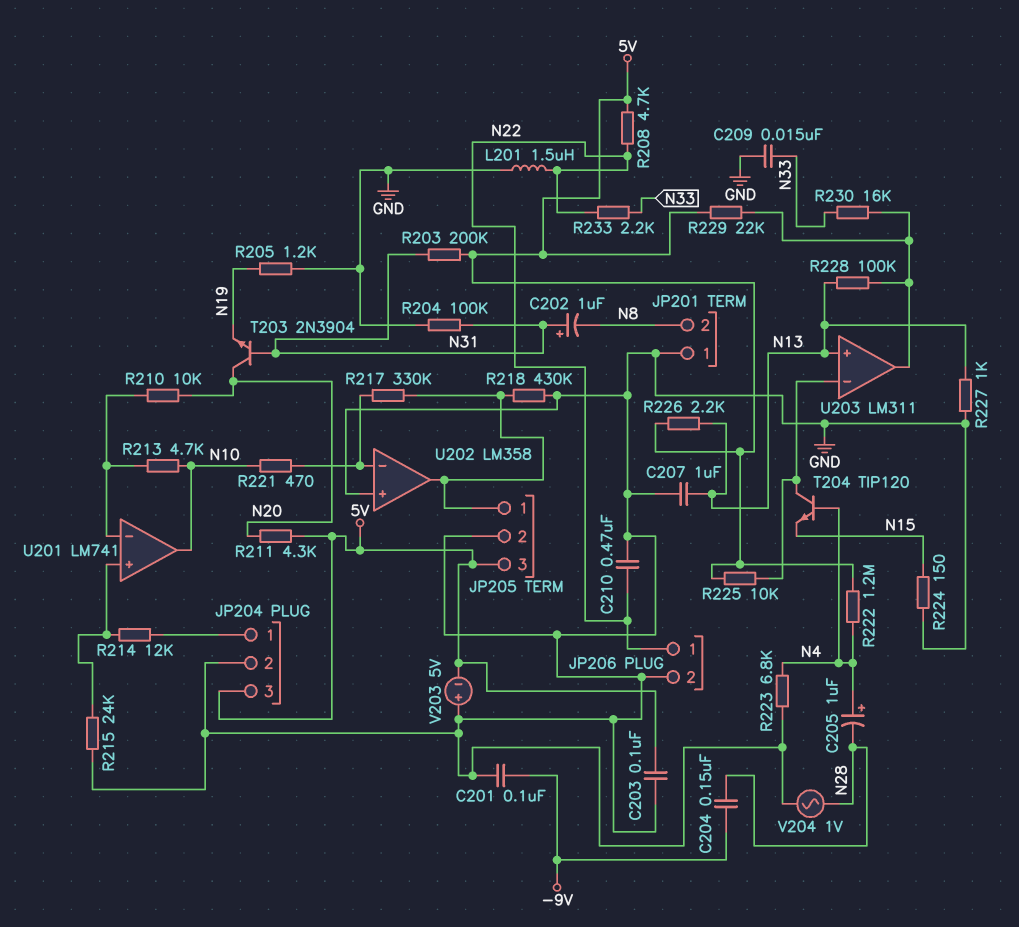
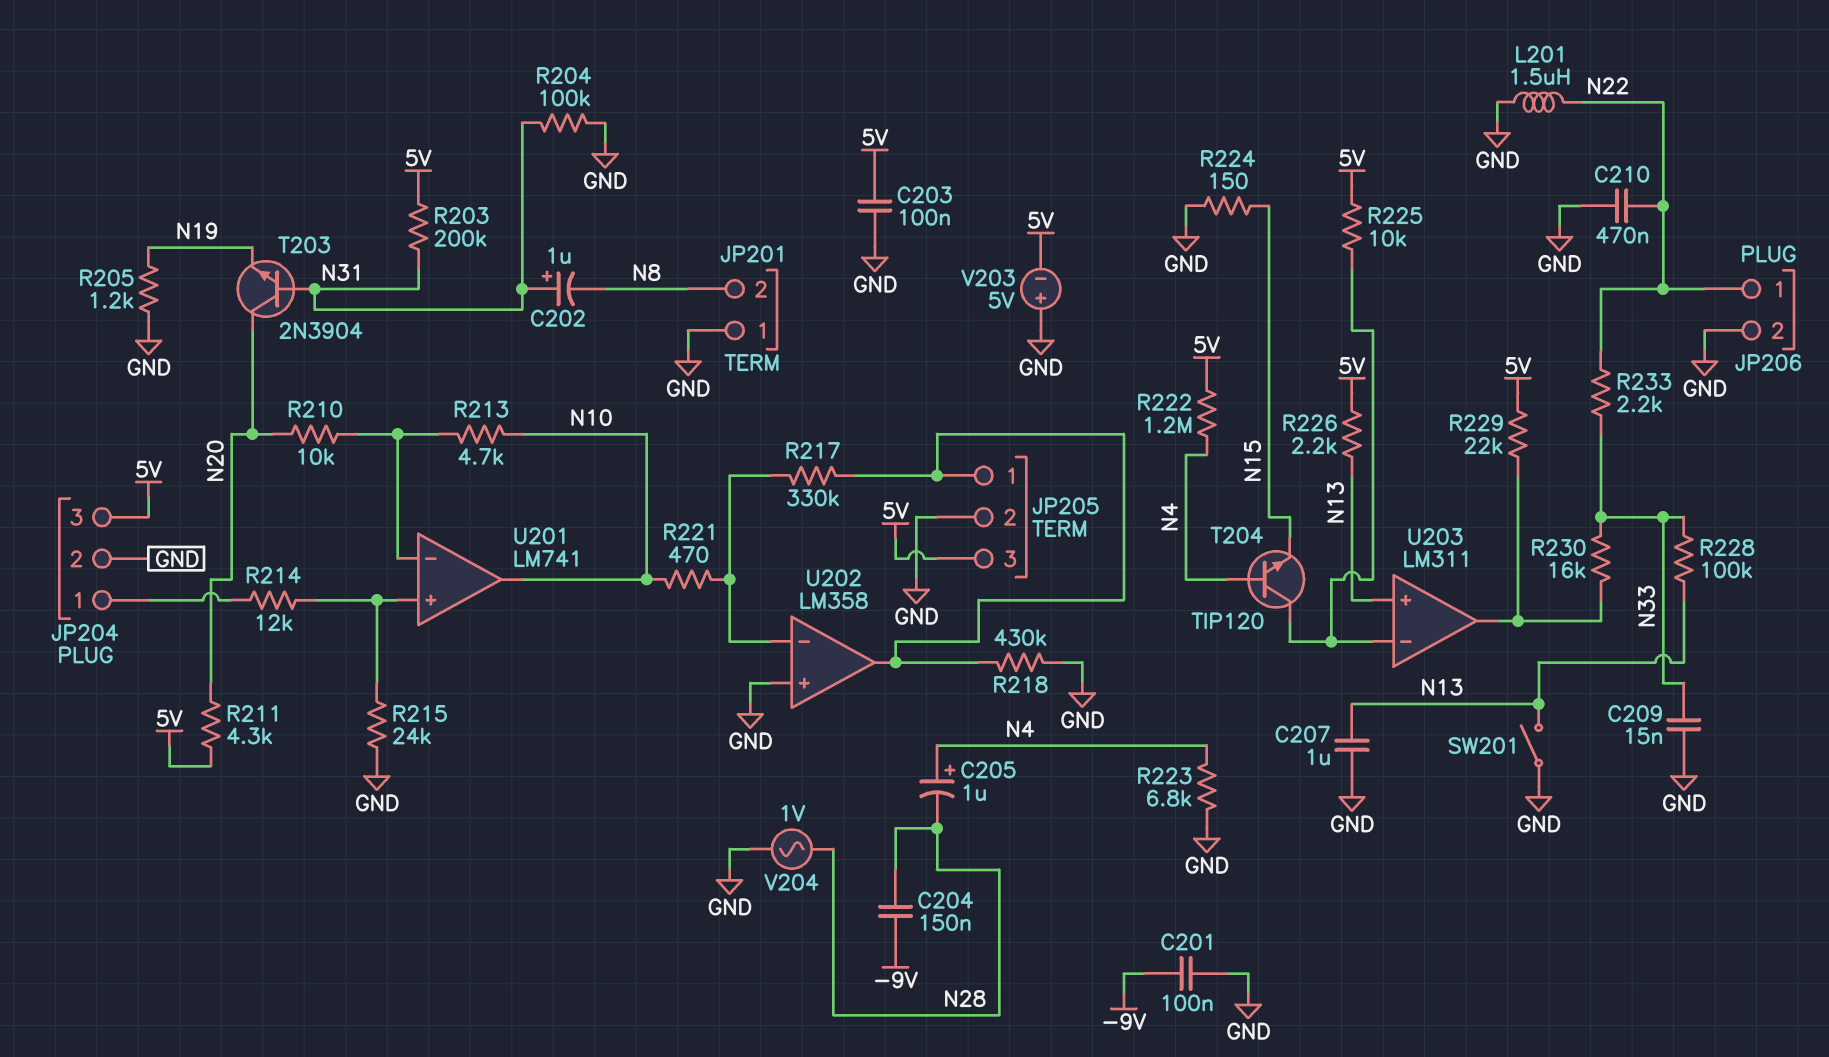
R208: 4.7k (5V, N22) -> none
R227: 1k (GND, N13) -> none
R228: 100k (N13, U203/out) -> 100k (N13, N33)
SW201: none -> switch (GND, N13)

